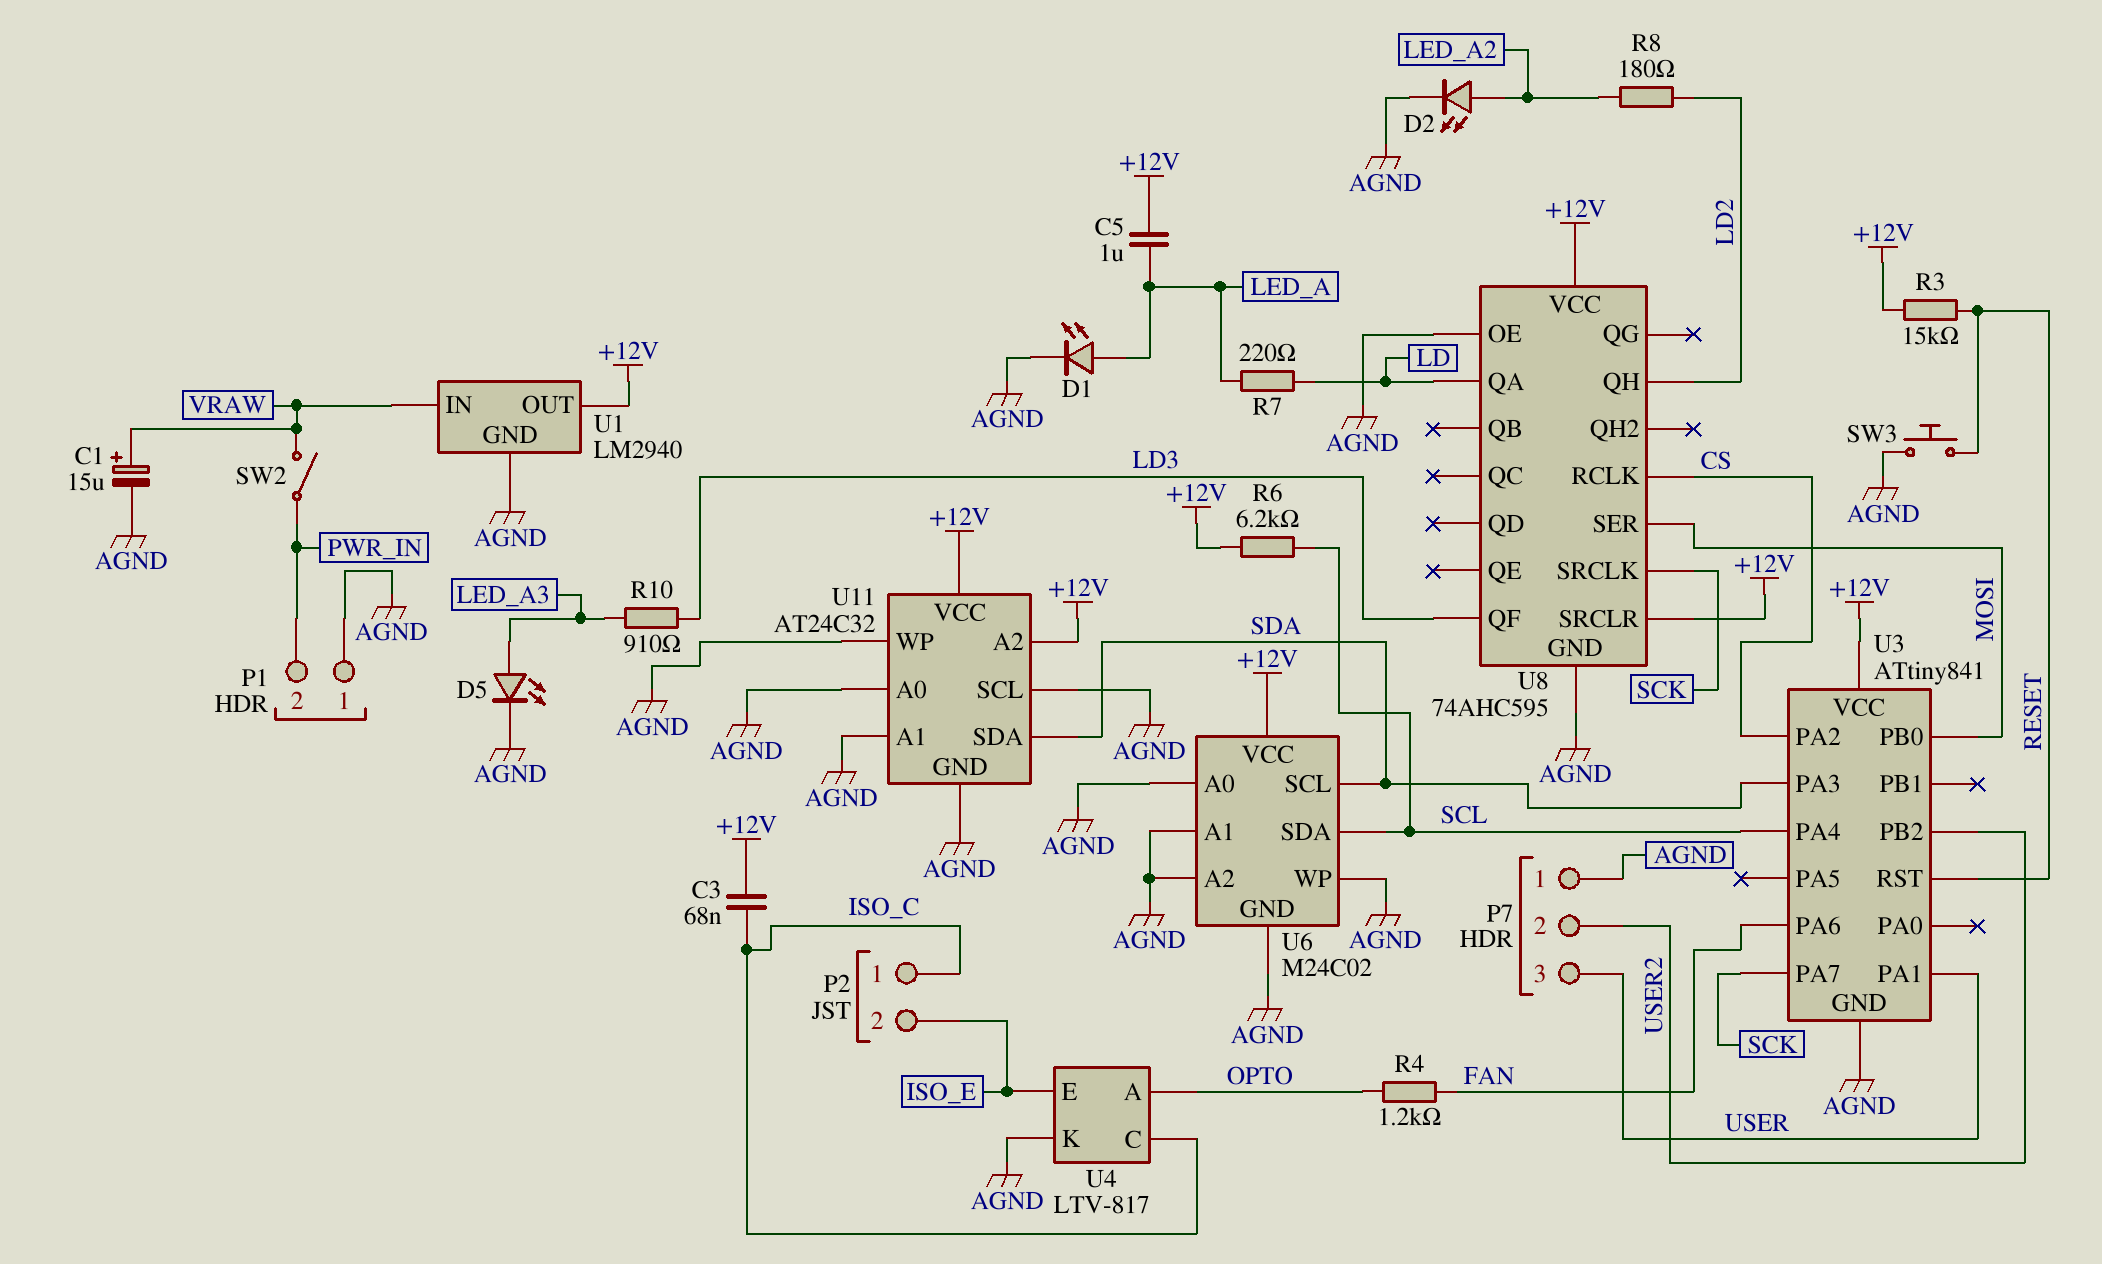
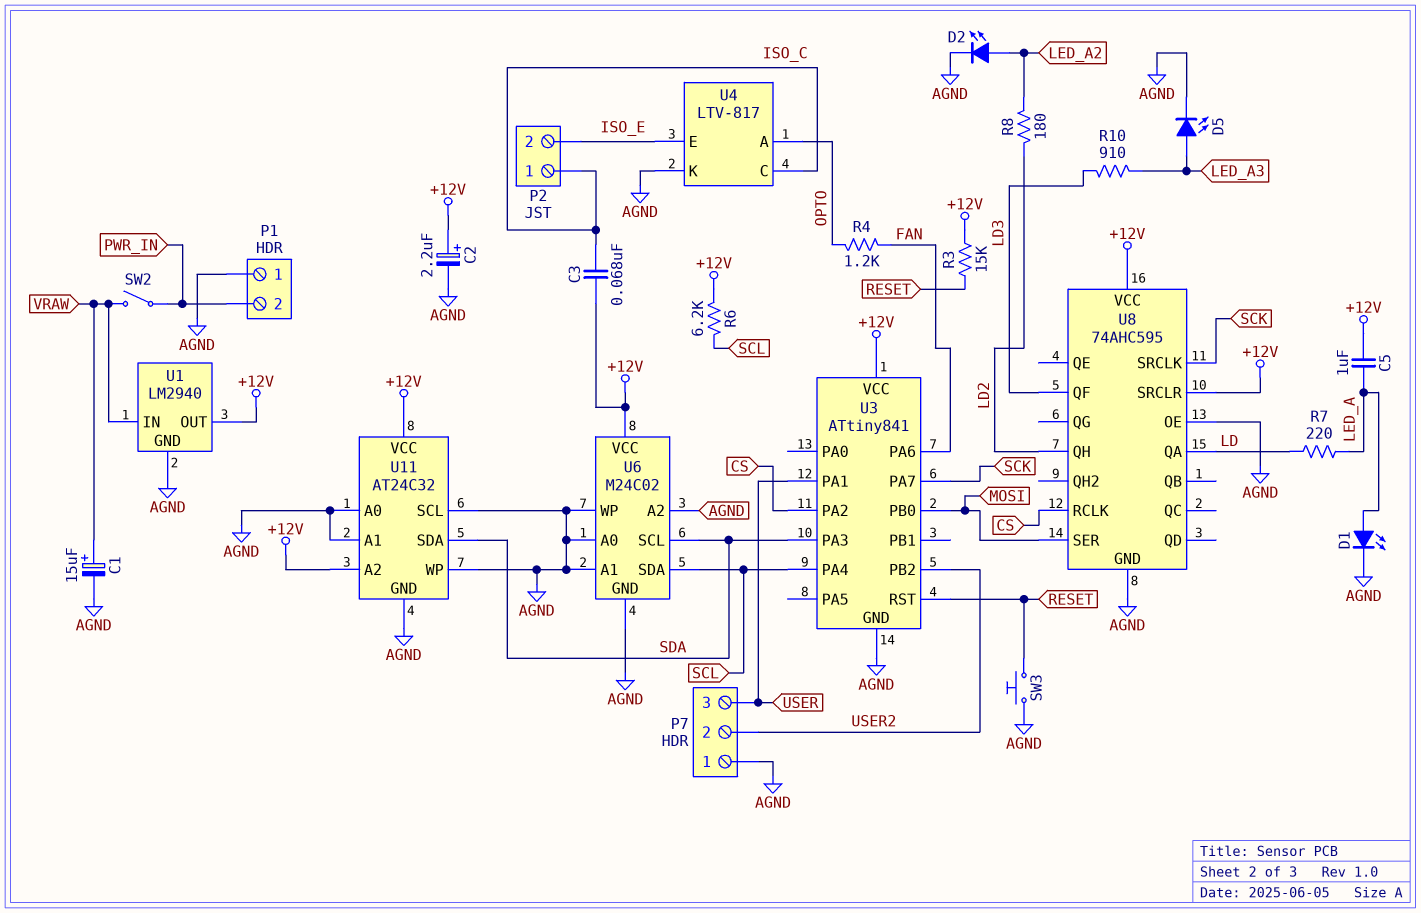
C2: none -> 2.2uF (plus +12V, minus AGND)

